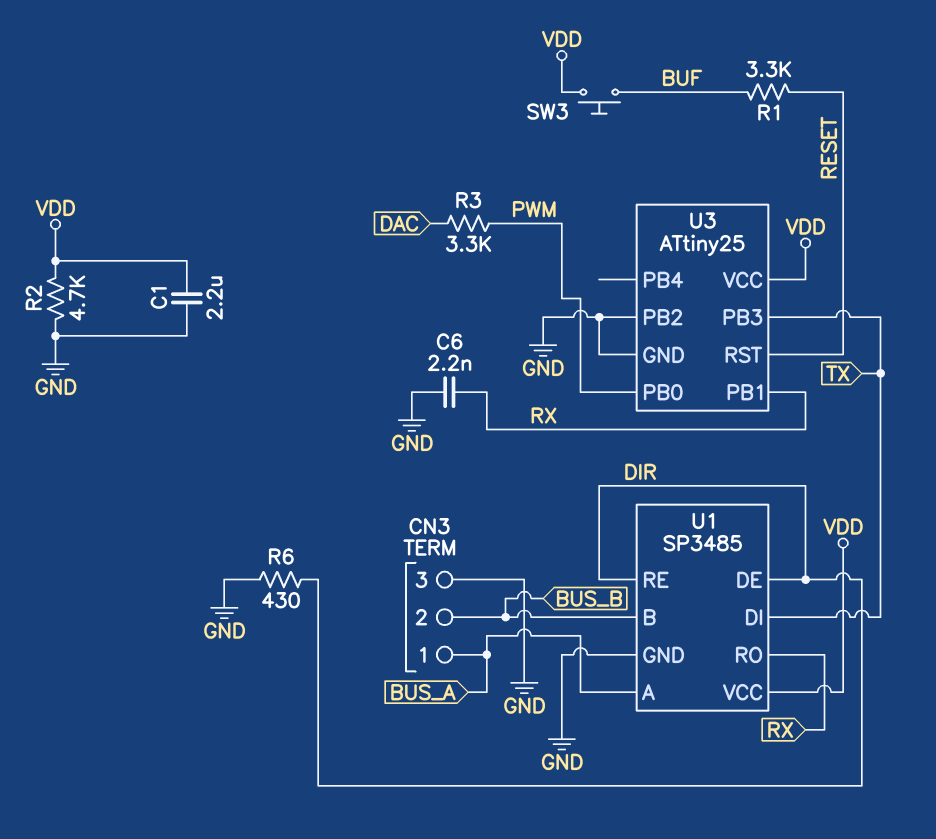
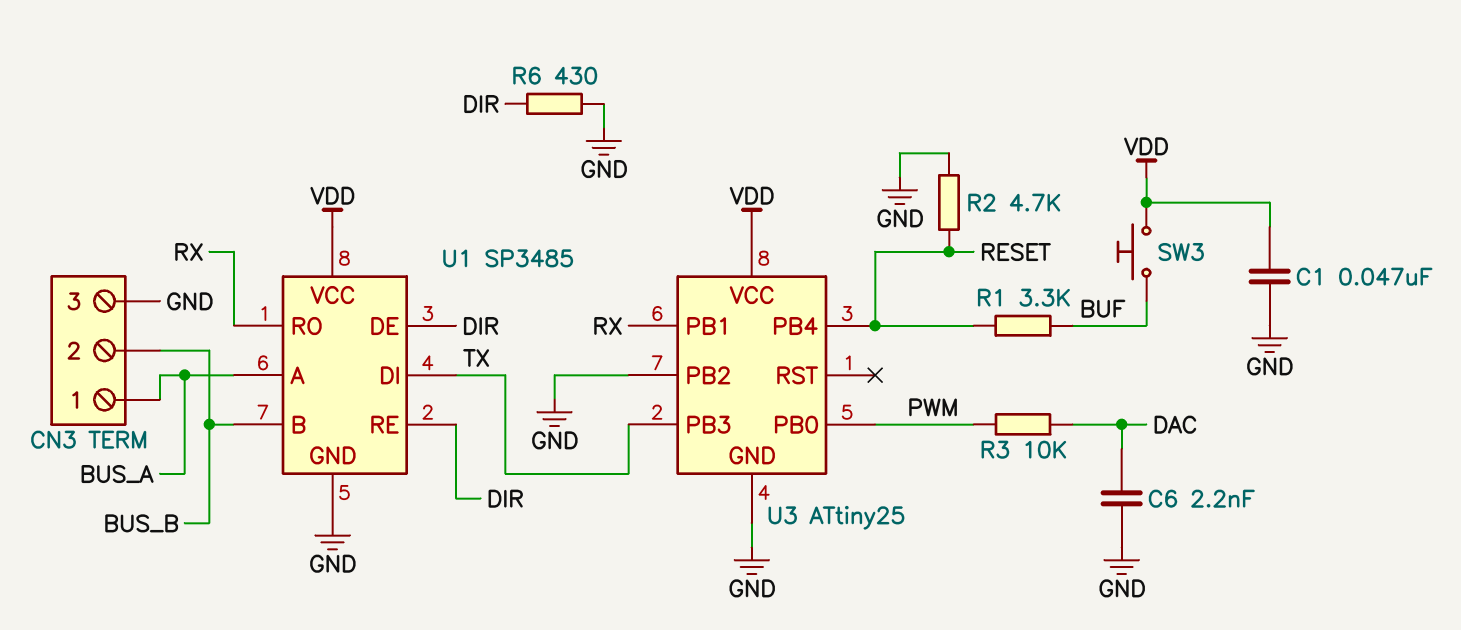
C1: 2.2uF (GND, VDD) -> 47nF (GND, VDD)
C6: 2.2nF (GND, RX) -> 2.2nF (DAC, GND)
R2: 4.7k (GND, VDD) -> 4.7k (GND, RESET)
R3: 3.3k (DAC, PWM) -> 10k (DAC, PWM)
U3 pin PB4: none -> RESET
U3 pin RST: RESET -> none

